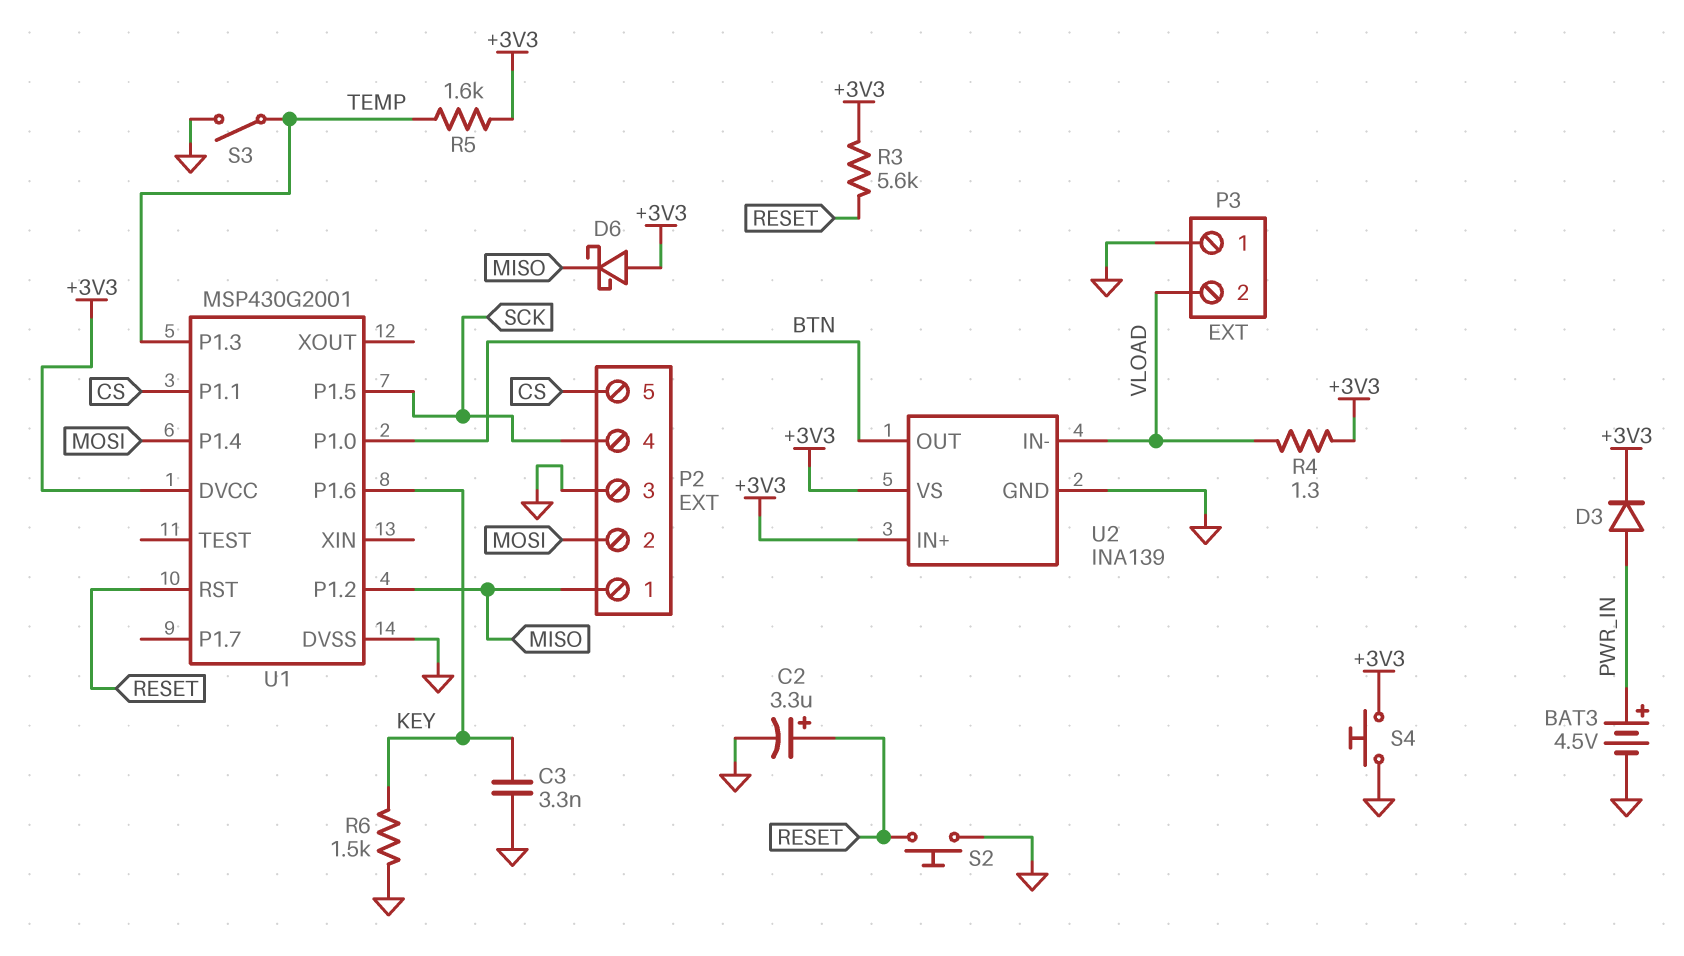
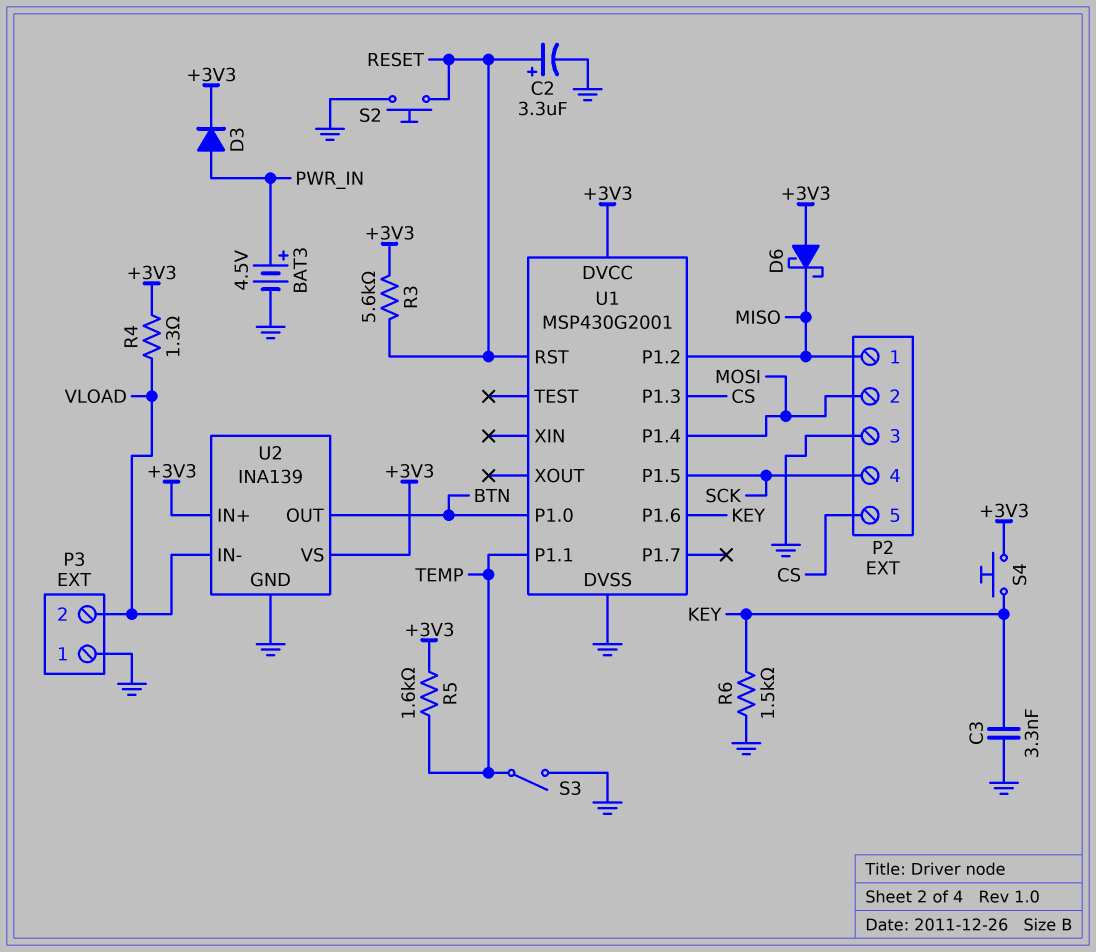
S4: button (+3V3, GND) -> button (+3V3, KEY)
U1 pin P1.1: CS -> TEMP
U1 pin P1.3: TEMP -> CS

